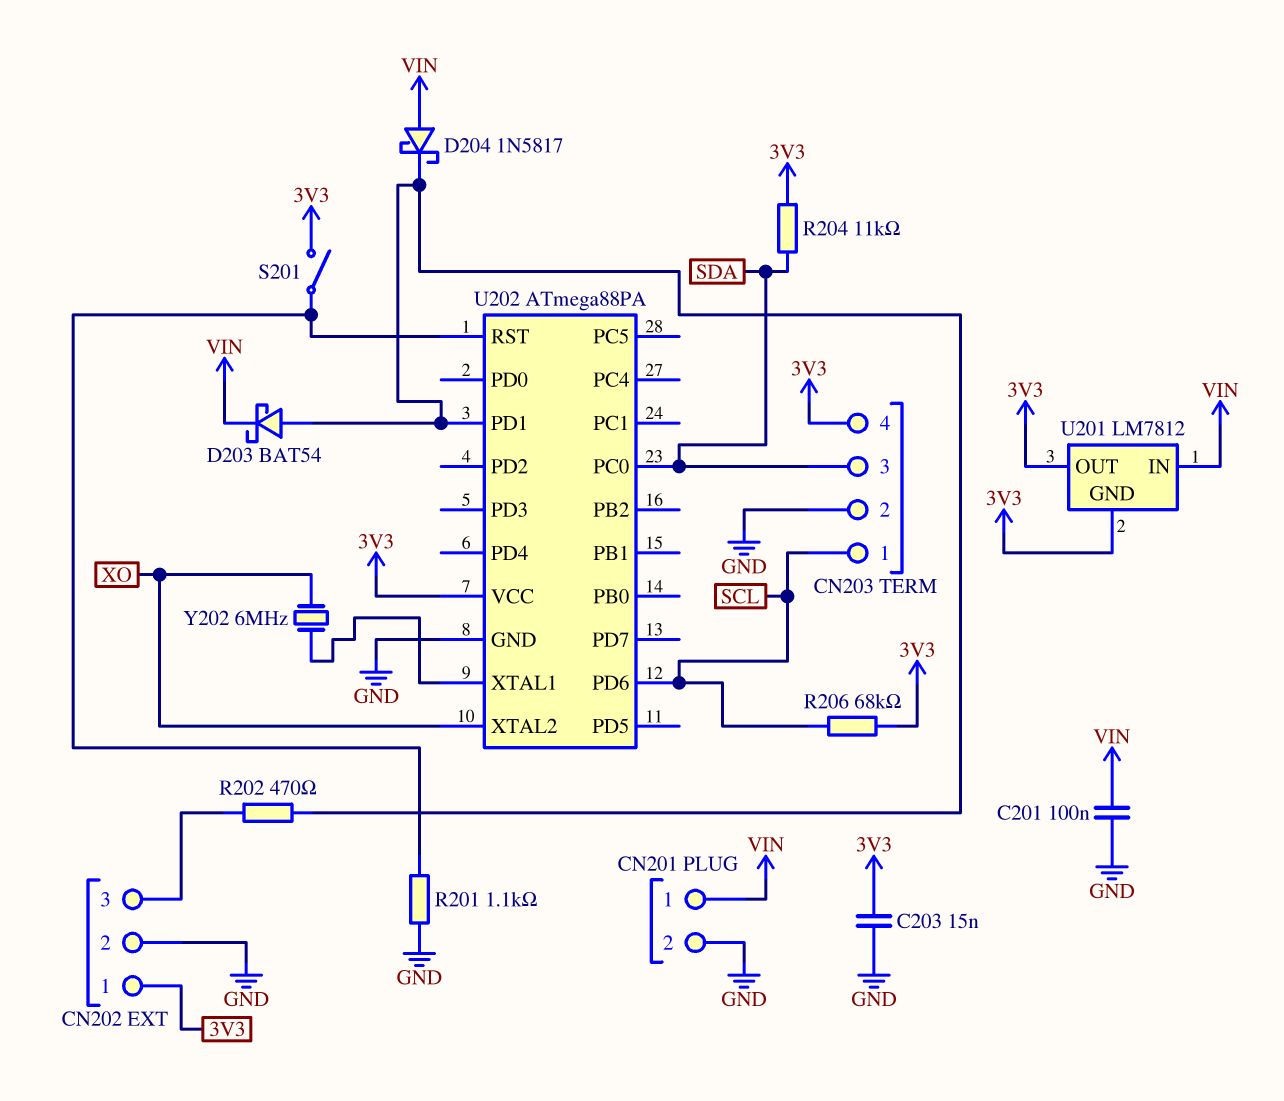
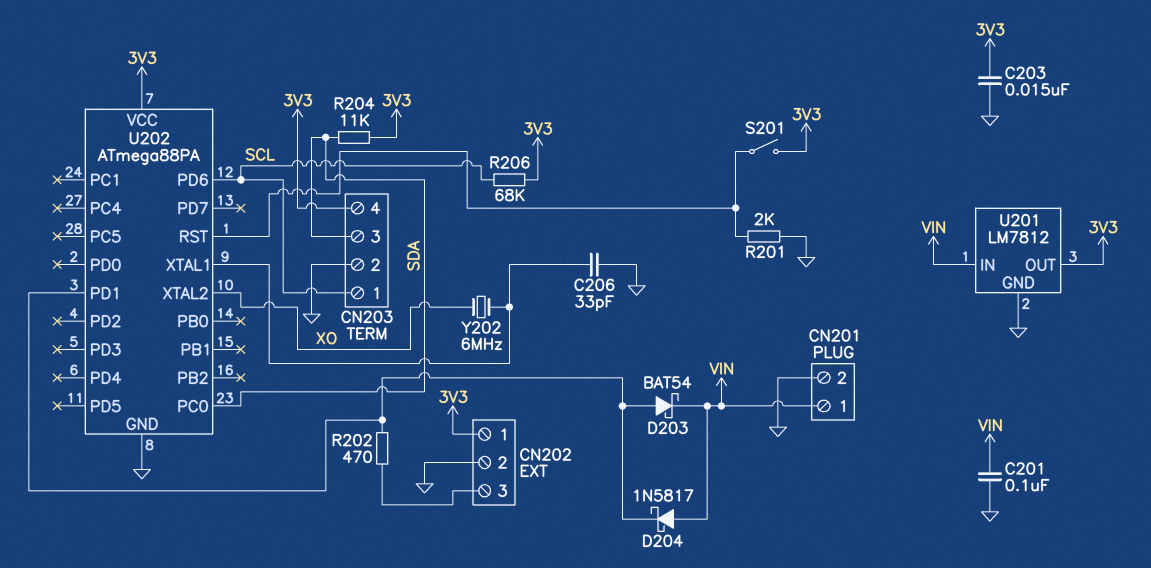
C206: none -> 33pF (GND, U202/XTAL1)
R201: 1.1k (GND, U202/RST) -> 2k (GND, U202/RST)
U201 pin GND: 3V3 -> GND

